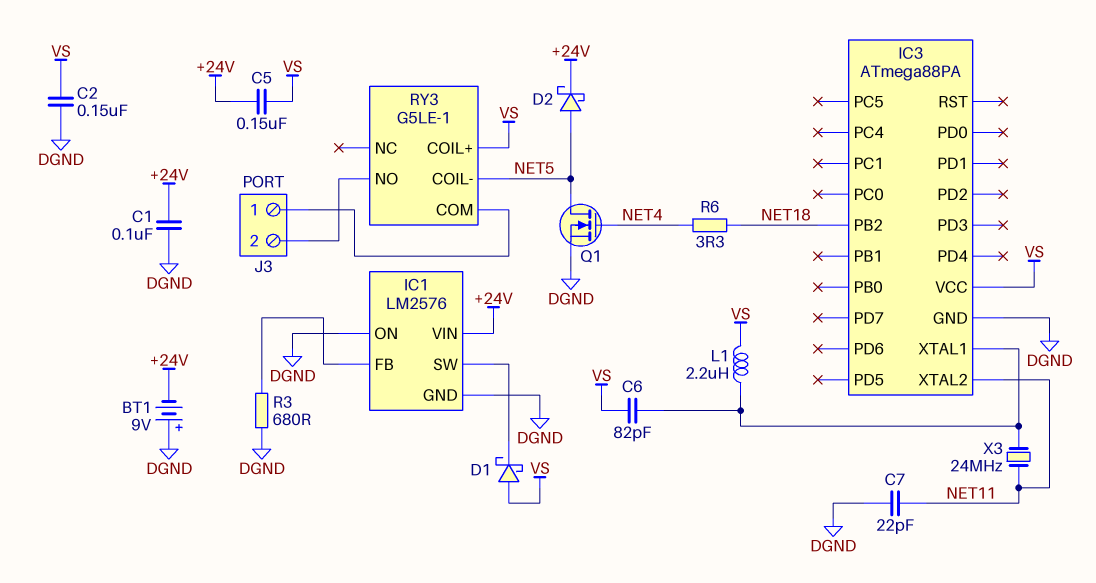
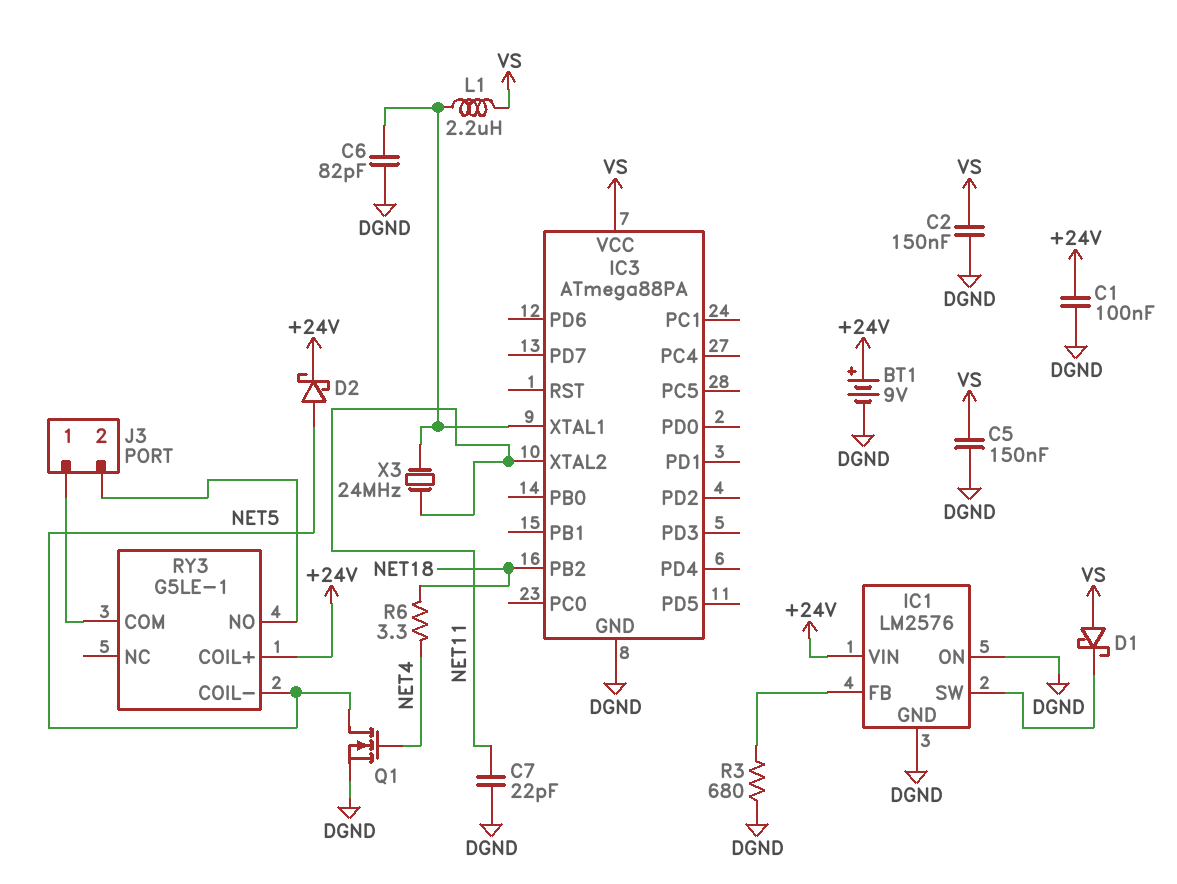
BT1: 9V (plus DGND, minus +24V) -> 9V (plus +24V, minus DGND)
C5: 150nF (+24V, VS) -> 150nF (DGND, VS)
C6: 82pF (IC3/XTAL1, VS) -> 82pF (DGND, IC3/XTAL1)
RY3 pin COIL+: VS -> +24V

